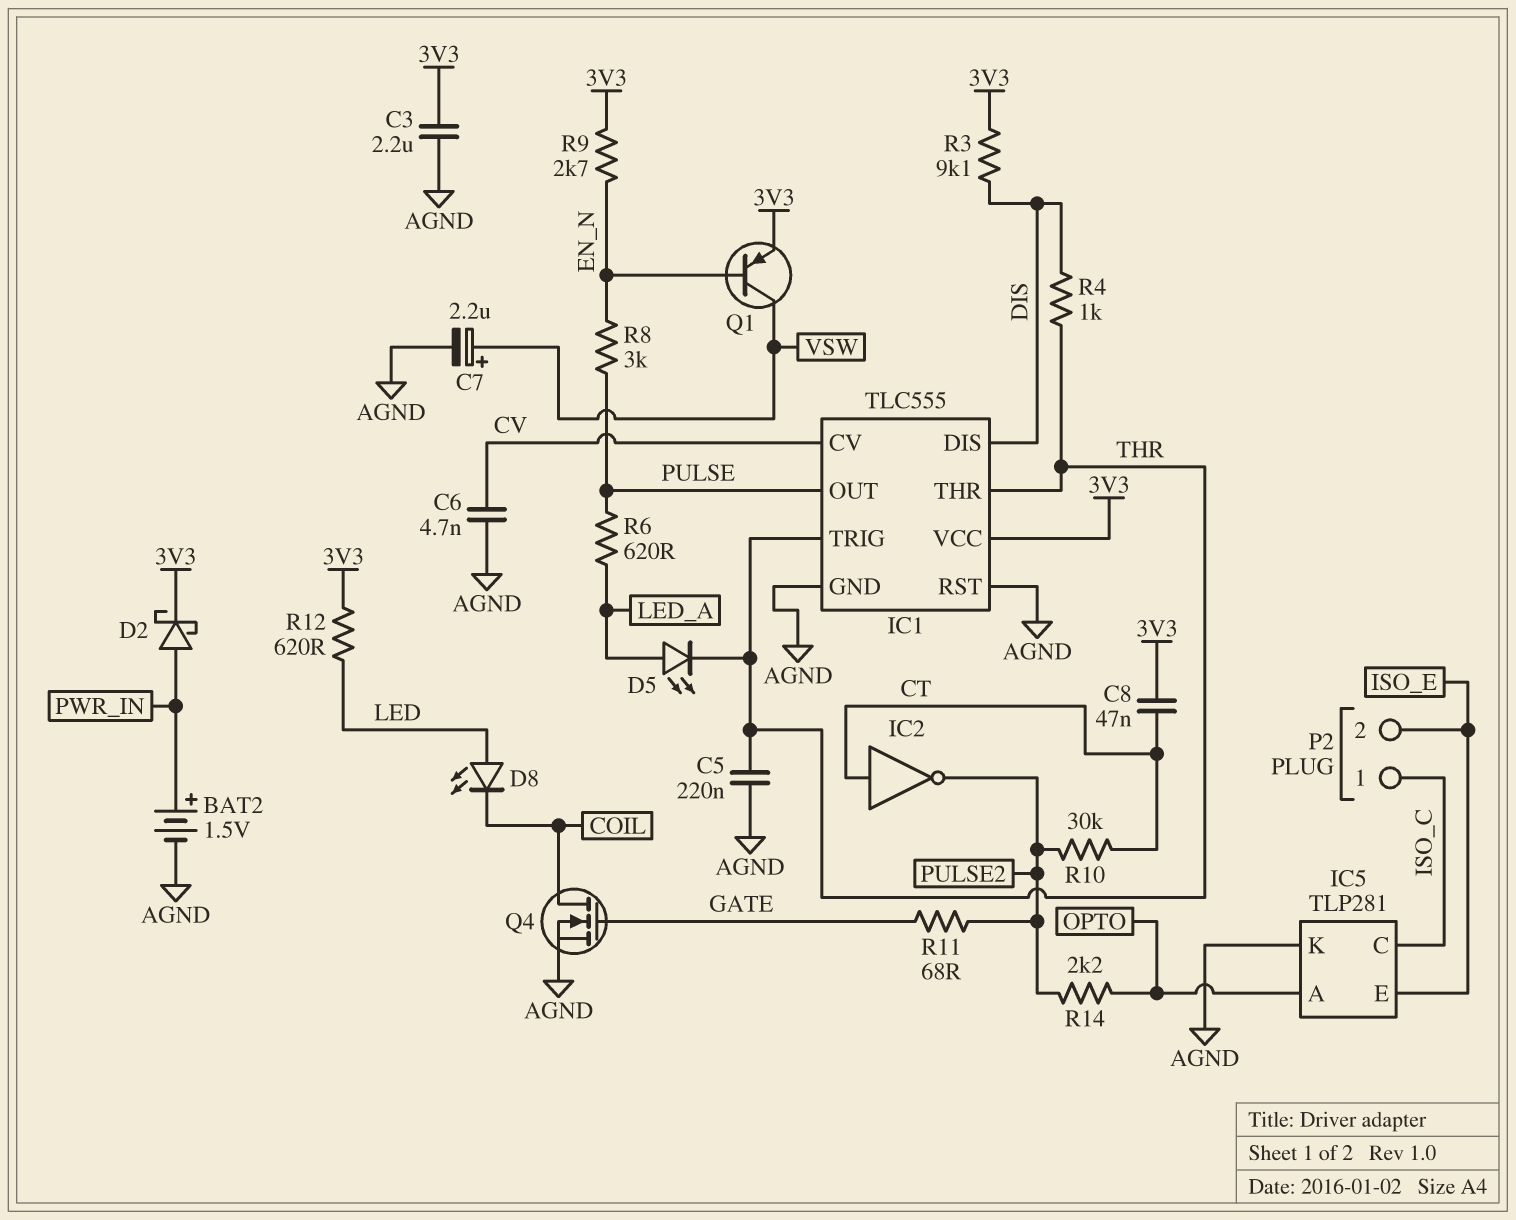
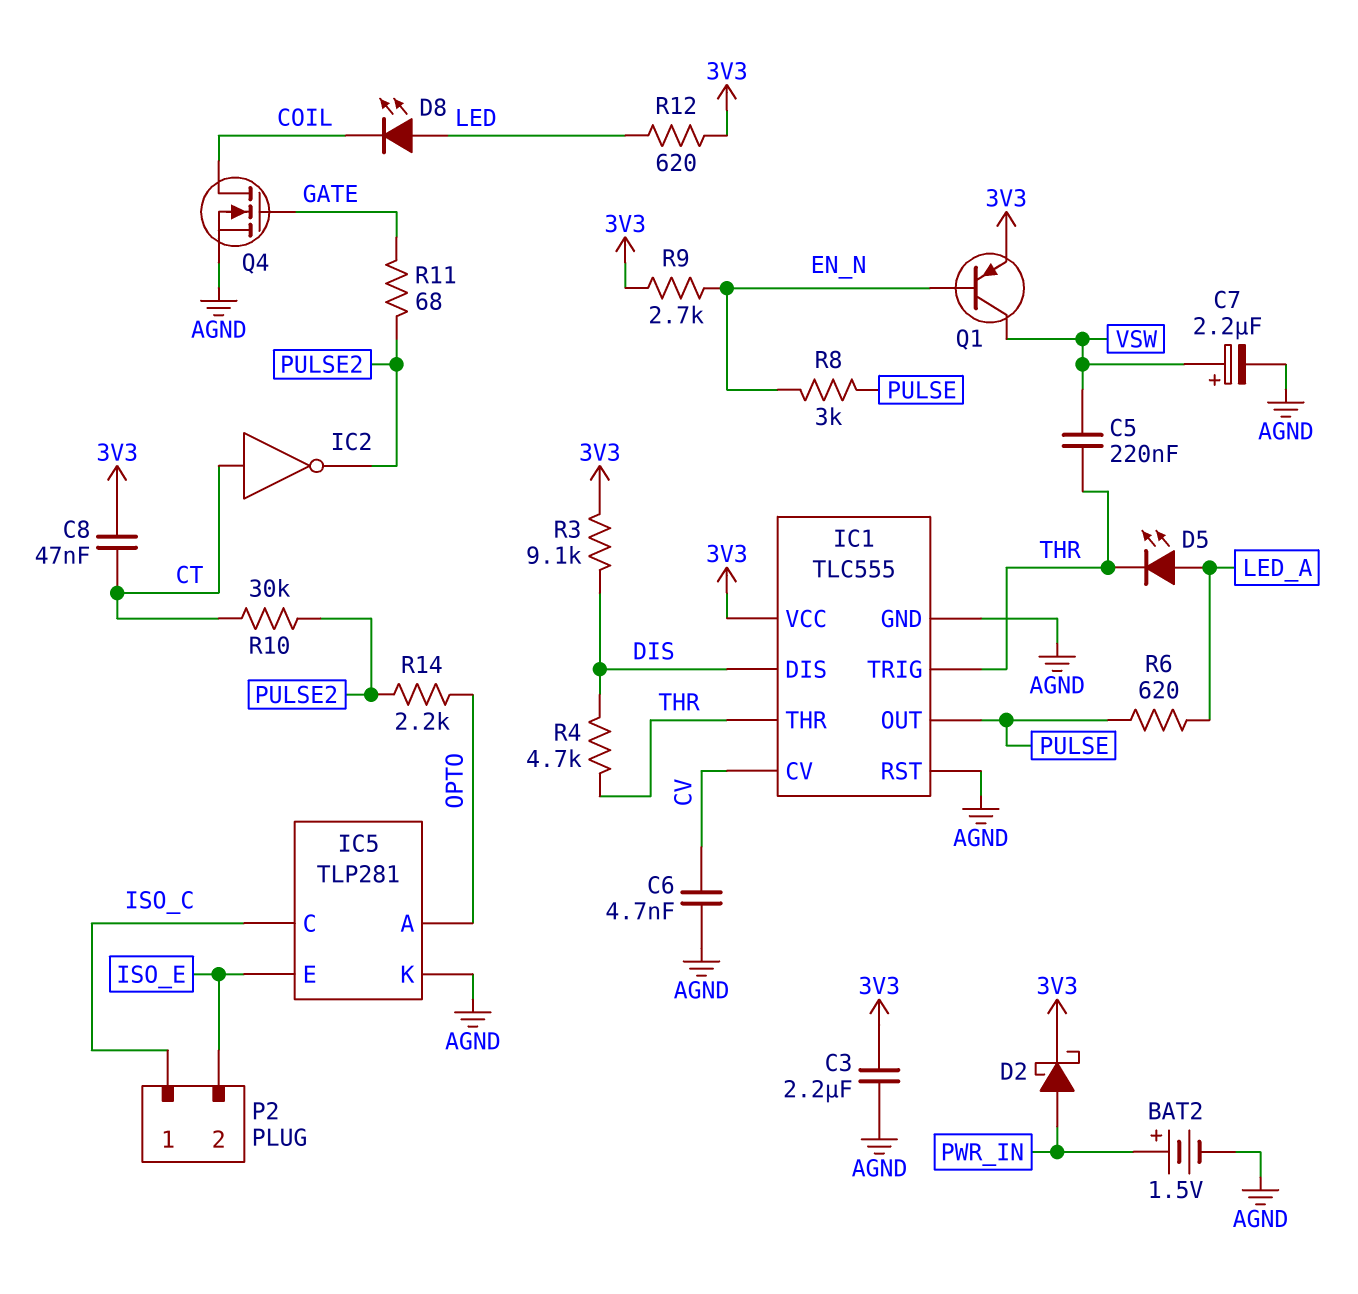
C5: 220nF (AGND, THR) -> 220nF (THR, VSW)
R4: 1k (DIS, THR) -> 4.7k (DIS, THR)

